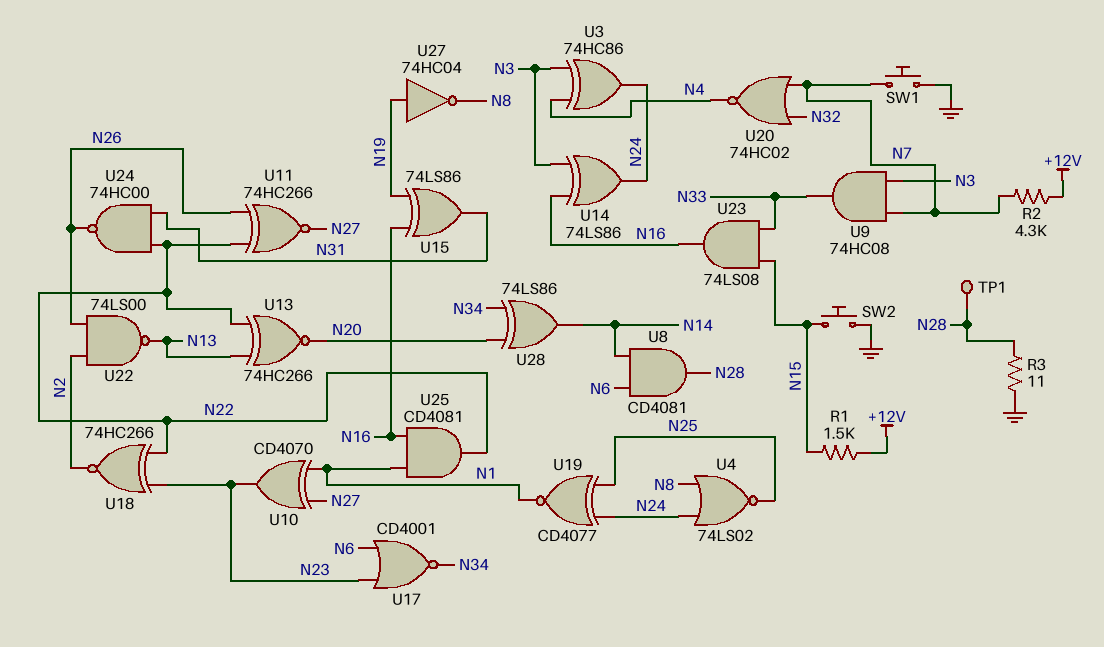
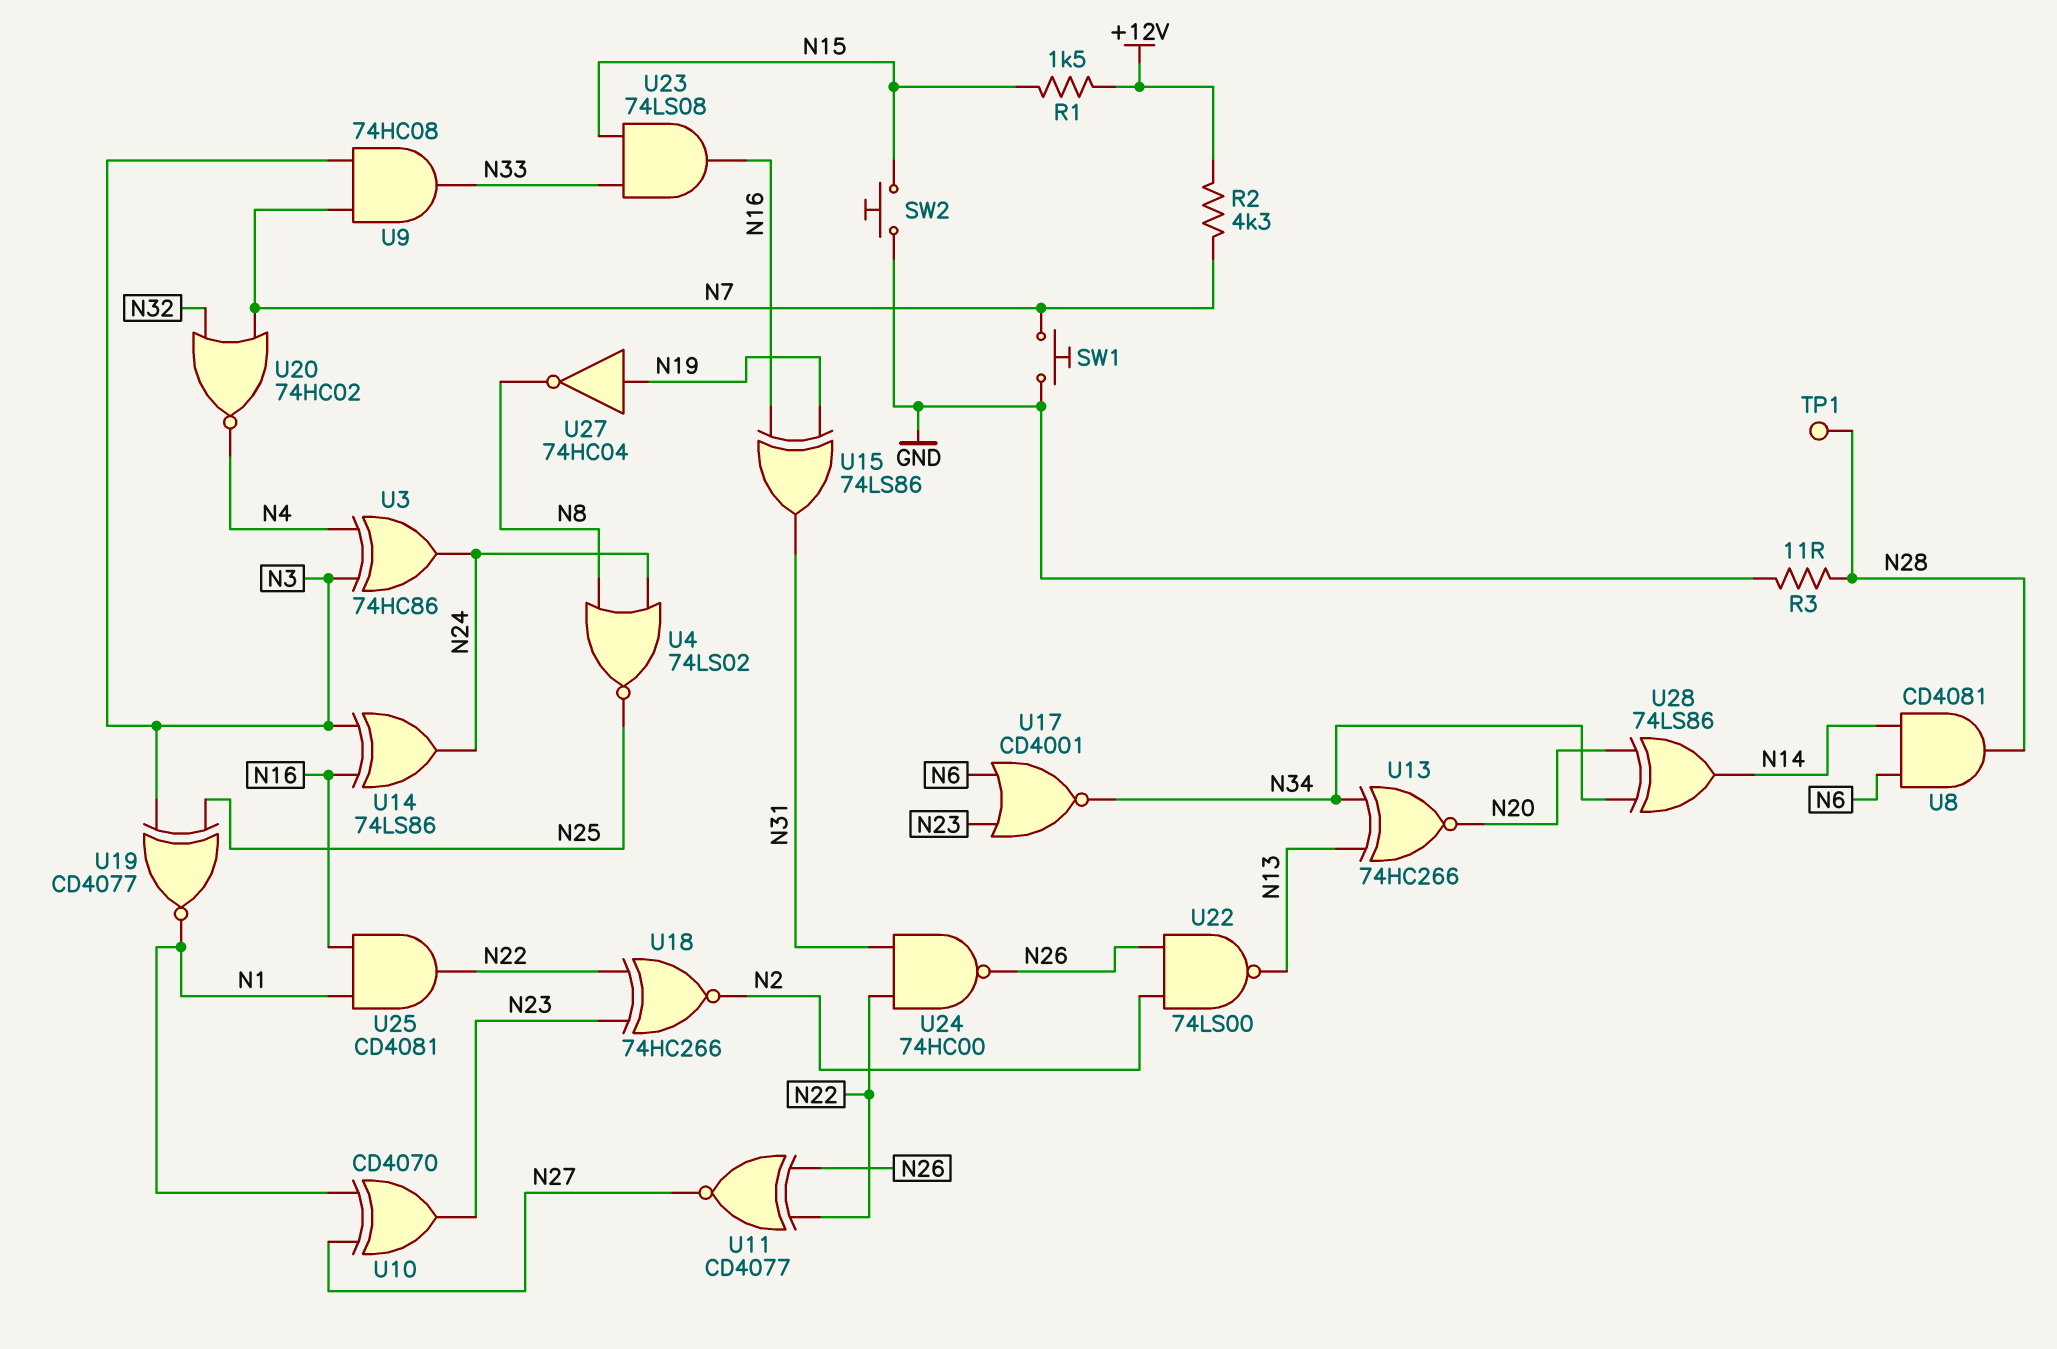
U11: XNOR 74HC266 (in N22, in N26, out N27) -> XNOR CD4077 (in N22, in N26, out N27)
U13: XNOR 74HC266 (in N13, in N22, out N20) -> XNOR 74HC266 (in N13, in N34, out N20)
U19: XNOR CD4077 (in N24, in N25, out N1) -> XNOR CD4077 (in N3, in N25, out N1)

